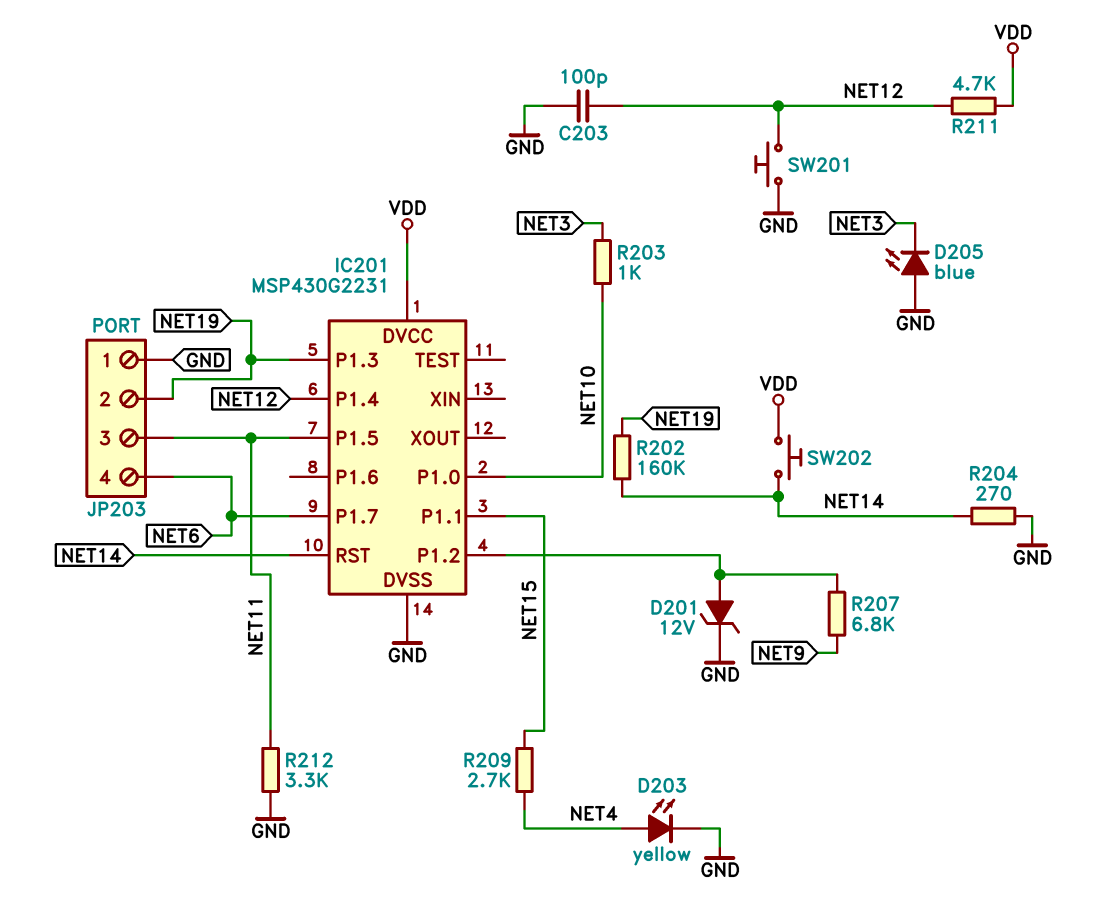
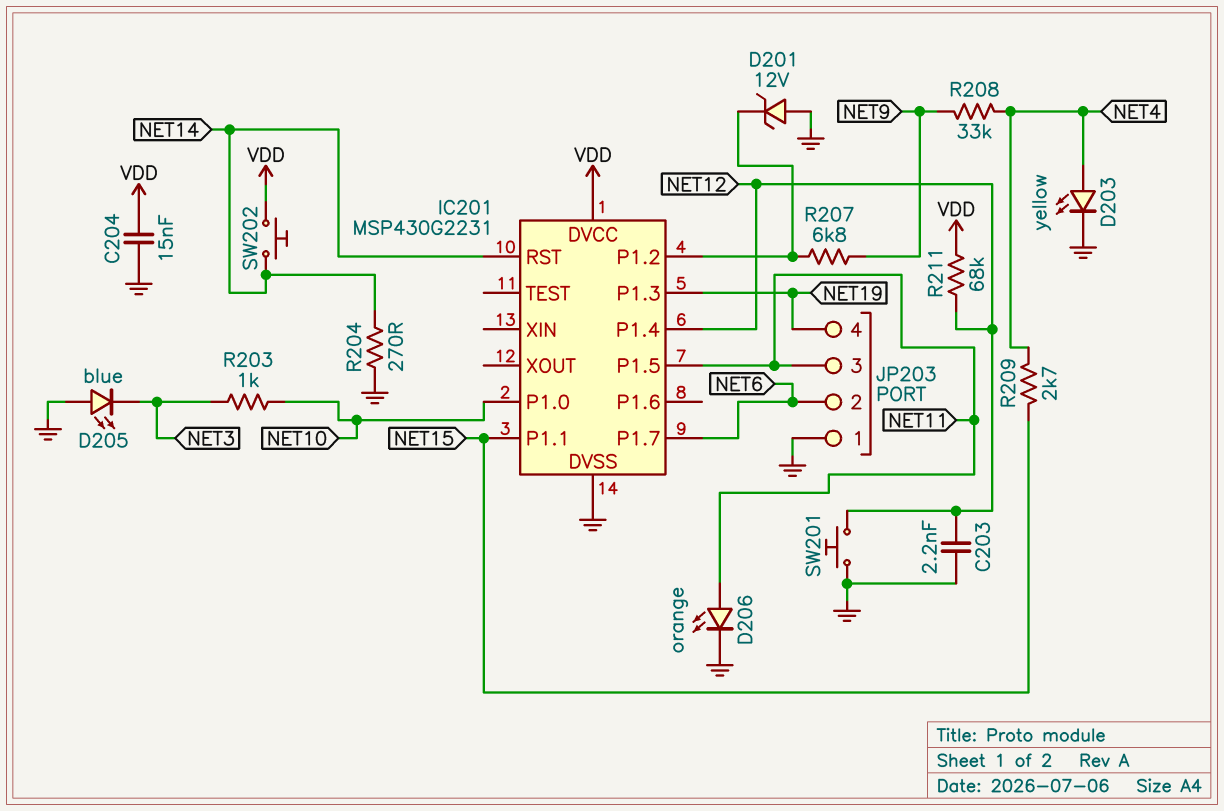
C203: 100pF (GND, NET12) -> 2.2nF (GND, NET12)
C204: none -> 15nF (GND, VDD)
D201: zener 12V (A IC201/P1.2, K GND) -> zener 12V (A GND, K IC201/P1.2)
D206: none -> LED orange (A NET11, K GND)
JP203 pin 2: NET19 -> NET6
JP203 pin 4: NET6 -> NET19
R202: 160k (NET14, NET19) -> none
R208: none -> 33k (NET4, NET9)
R211: 4.7k (NET12, VDD) -> 68k (NET12, VDD)
R212: 3.3k (GND, NET11) -> none

